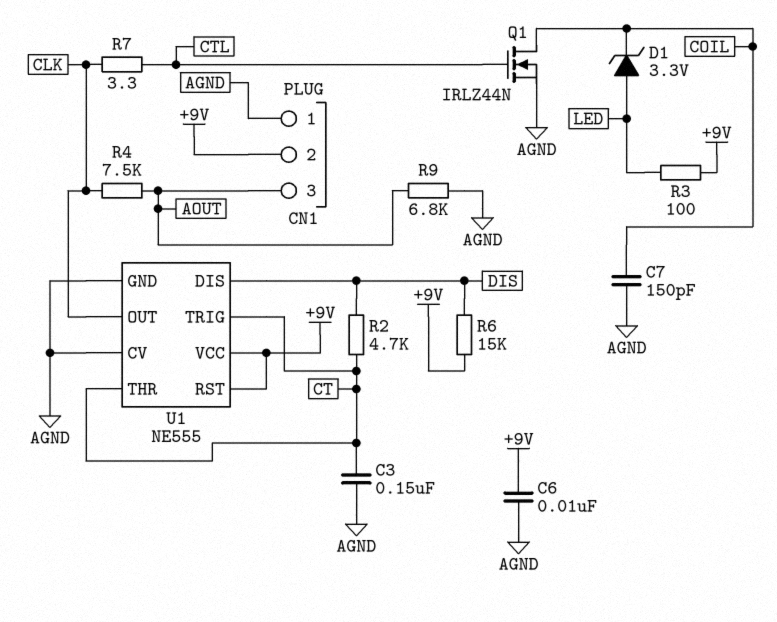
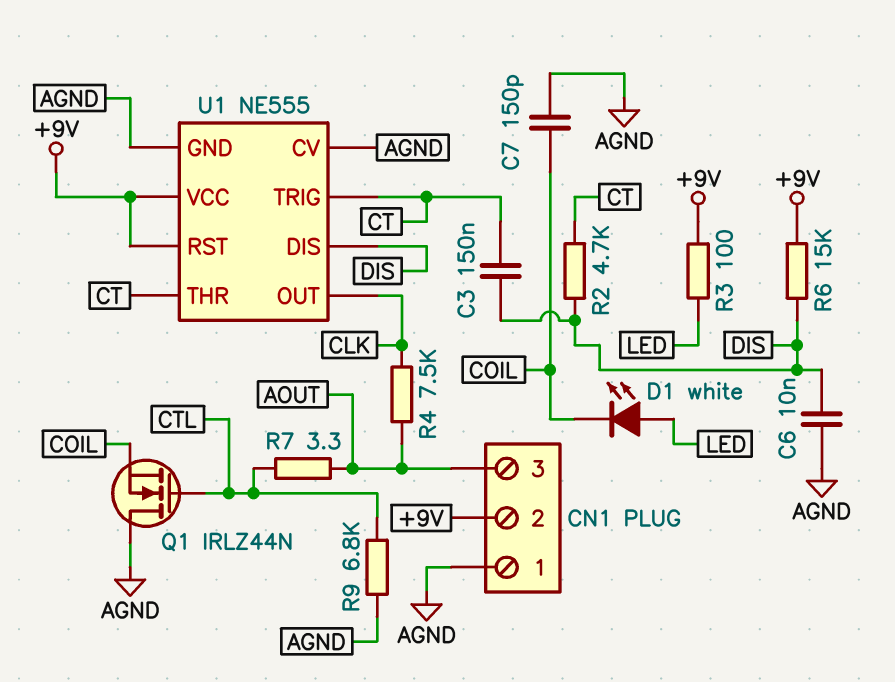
C3: 150nF (AGND, CT) -> 150nF (CT, DIS)
C6: 10nF (+9V, AGND) -> 10nF (AGND, DIS)
D1: zener 3.3V (A LED, K COIL) -> LED white (A LED, K COIL)
Q1: NMOS IRLZ44N (G CTL, D COIL, S AGND) -> NMOS IRLZ44N (G CTL, D AGND, S COIL)
R7: 3.3 (CLK, CTL) -> 3.3 (AOUT, CTL)
R9: 6.8k (AGND, AOUT) -> 6.8k (AGND, CTL)

